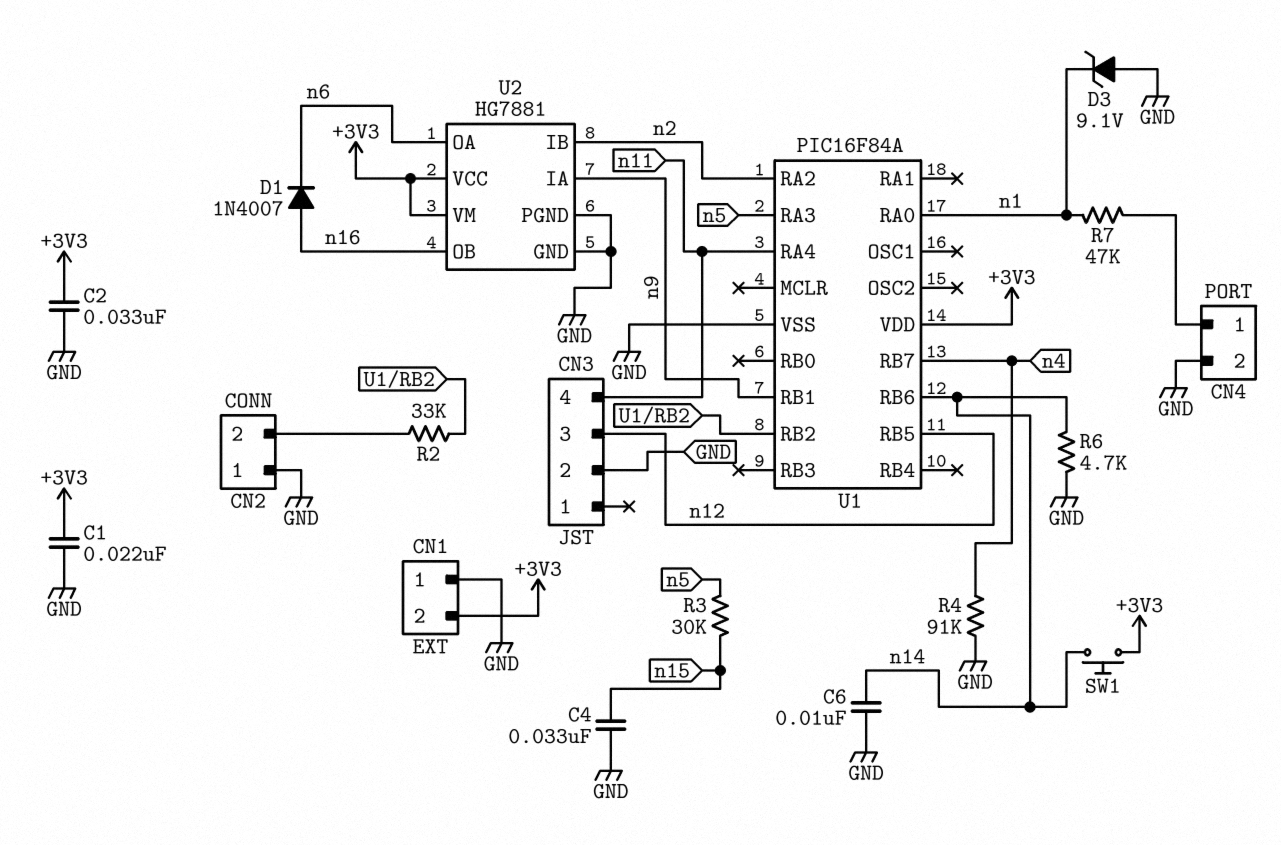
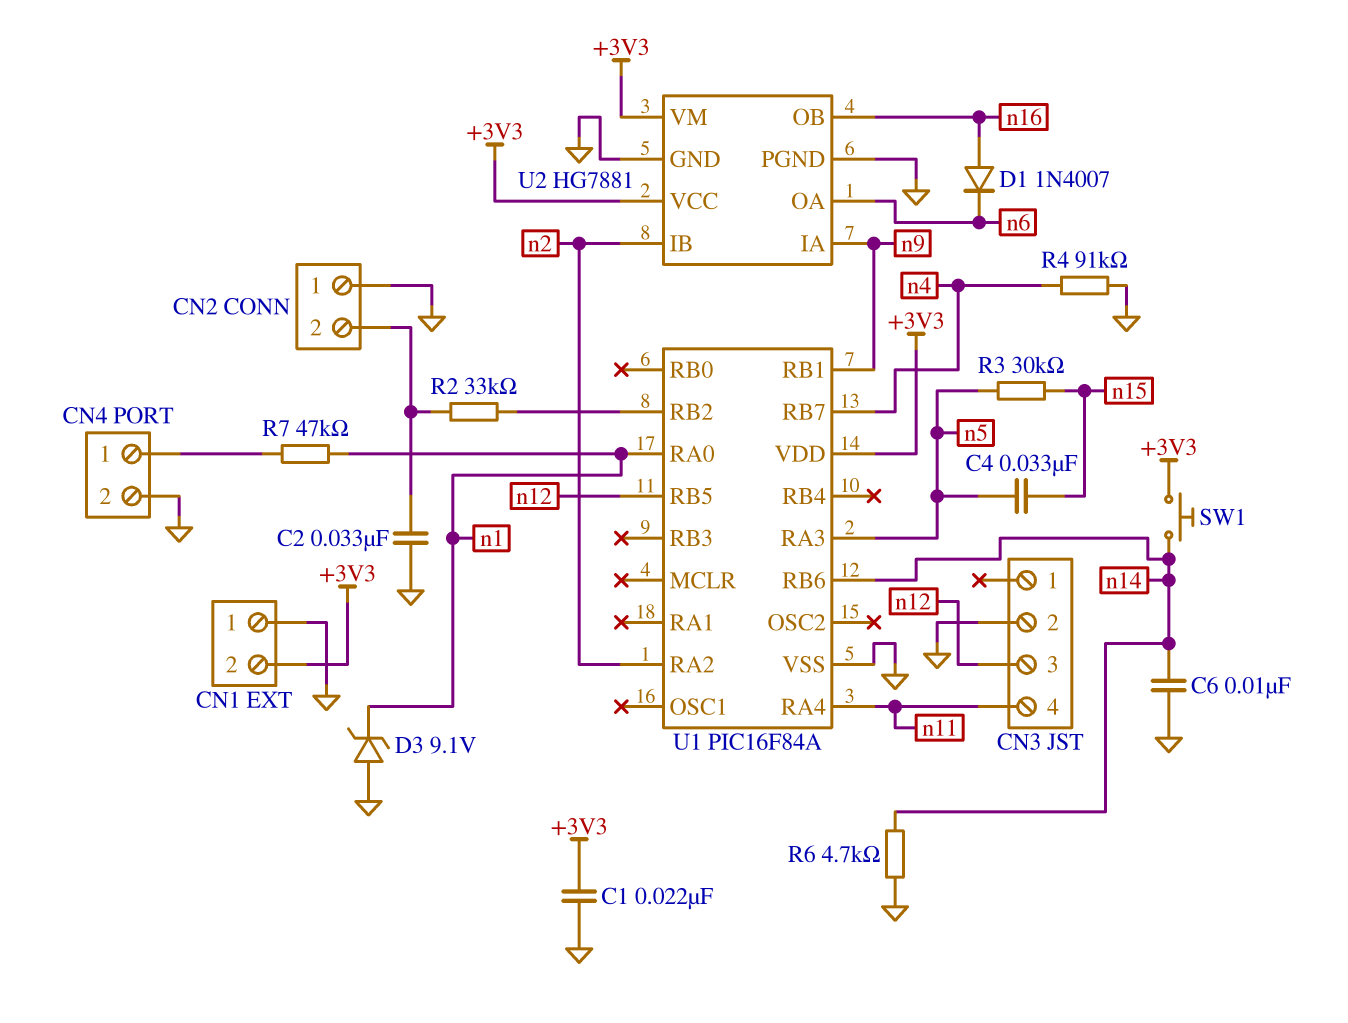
C2: 33nF (+3V3, GND) -> 33nF (CN2/2, GND)
C4: 33nF (GND, n15) -> 33nF (n5, n15)

